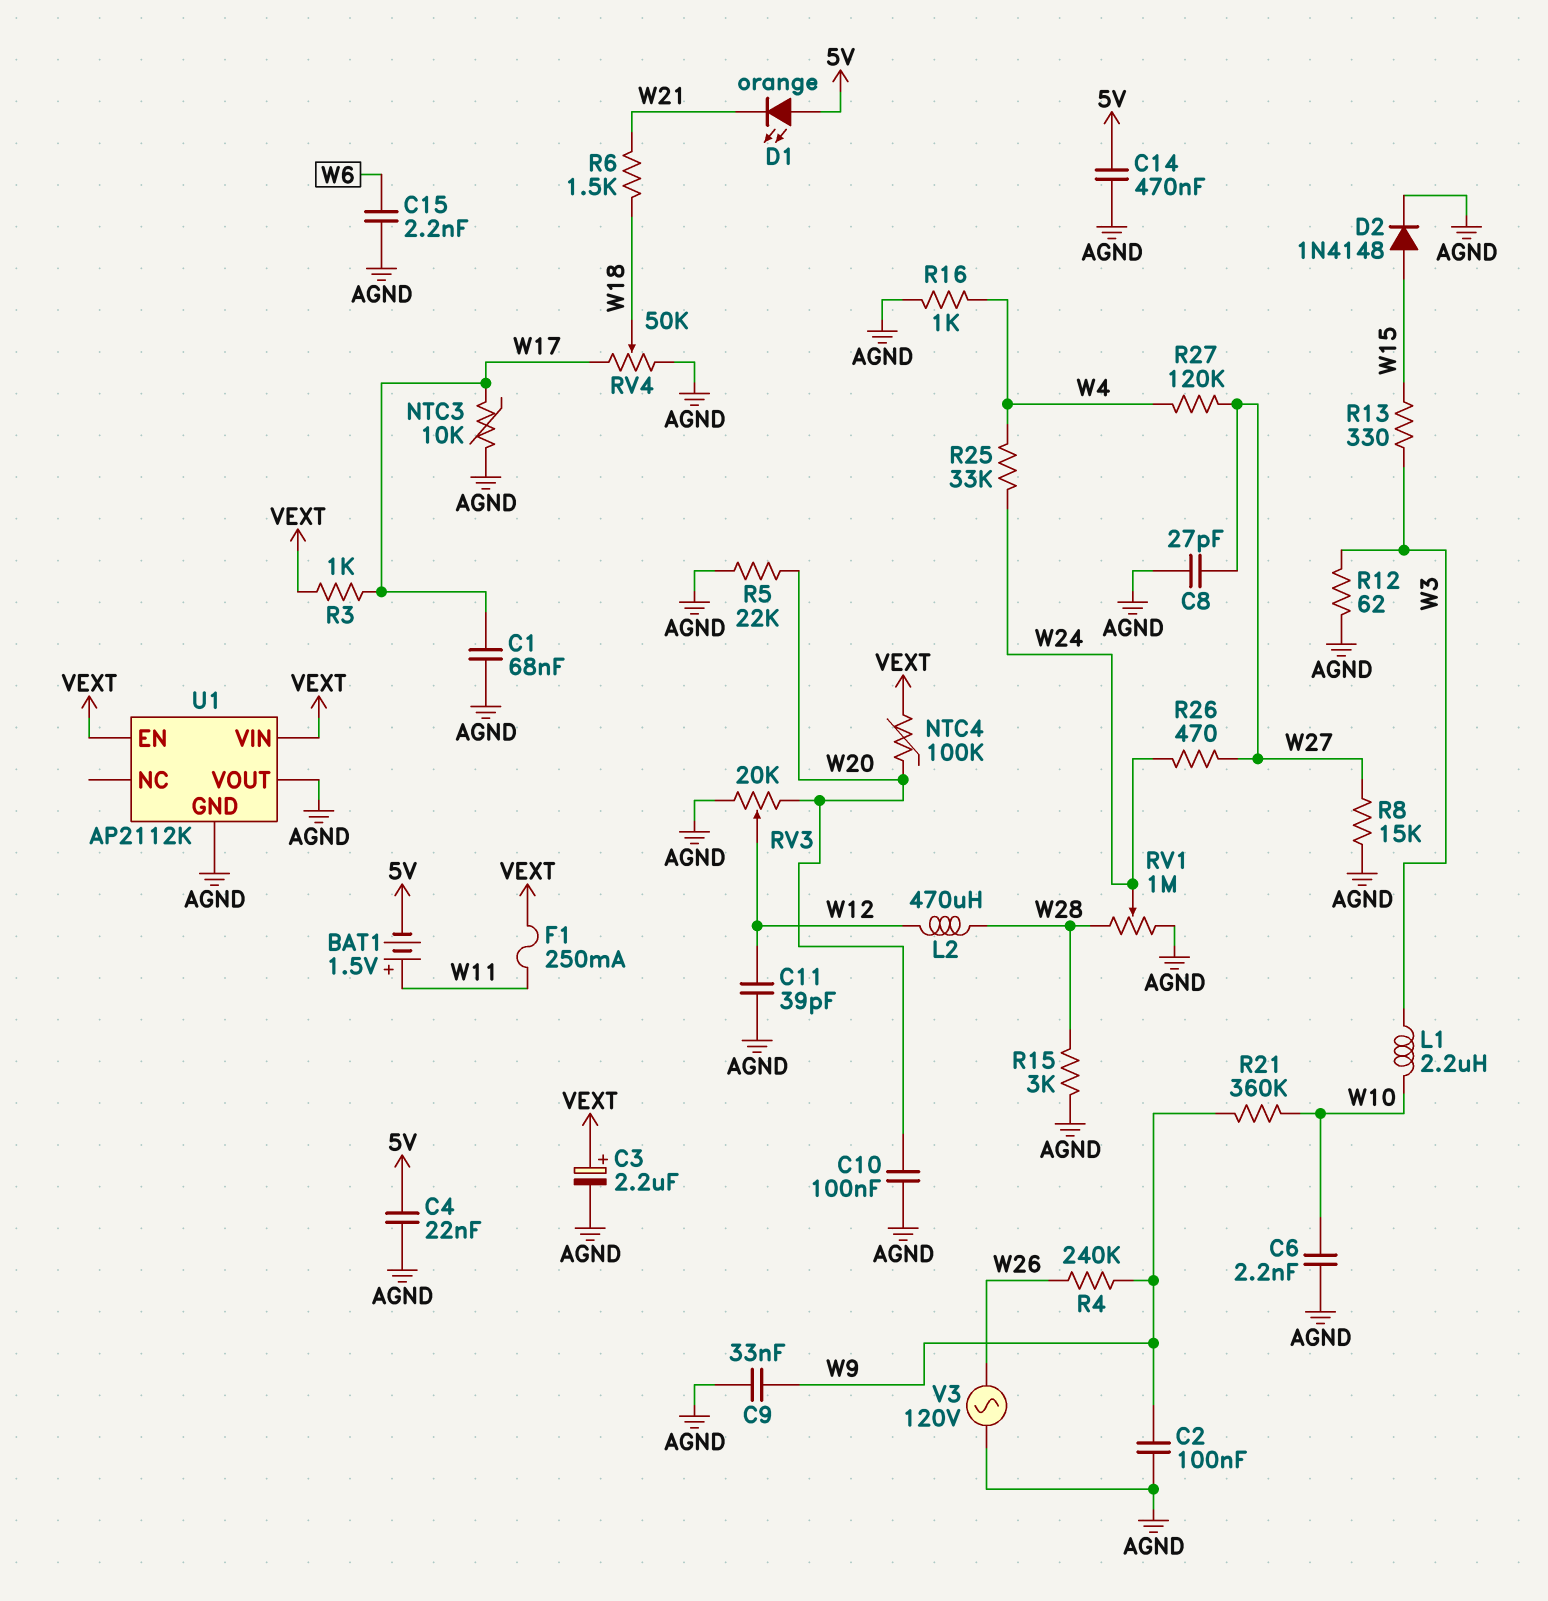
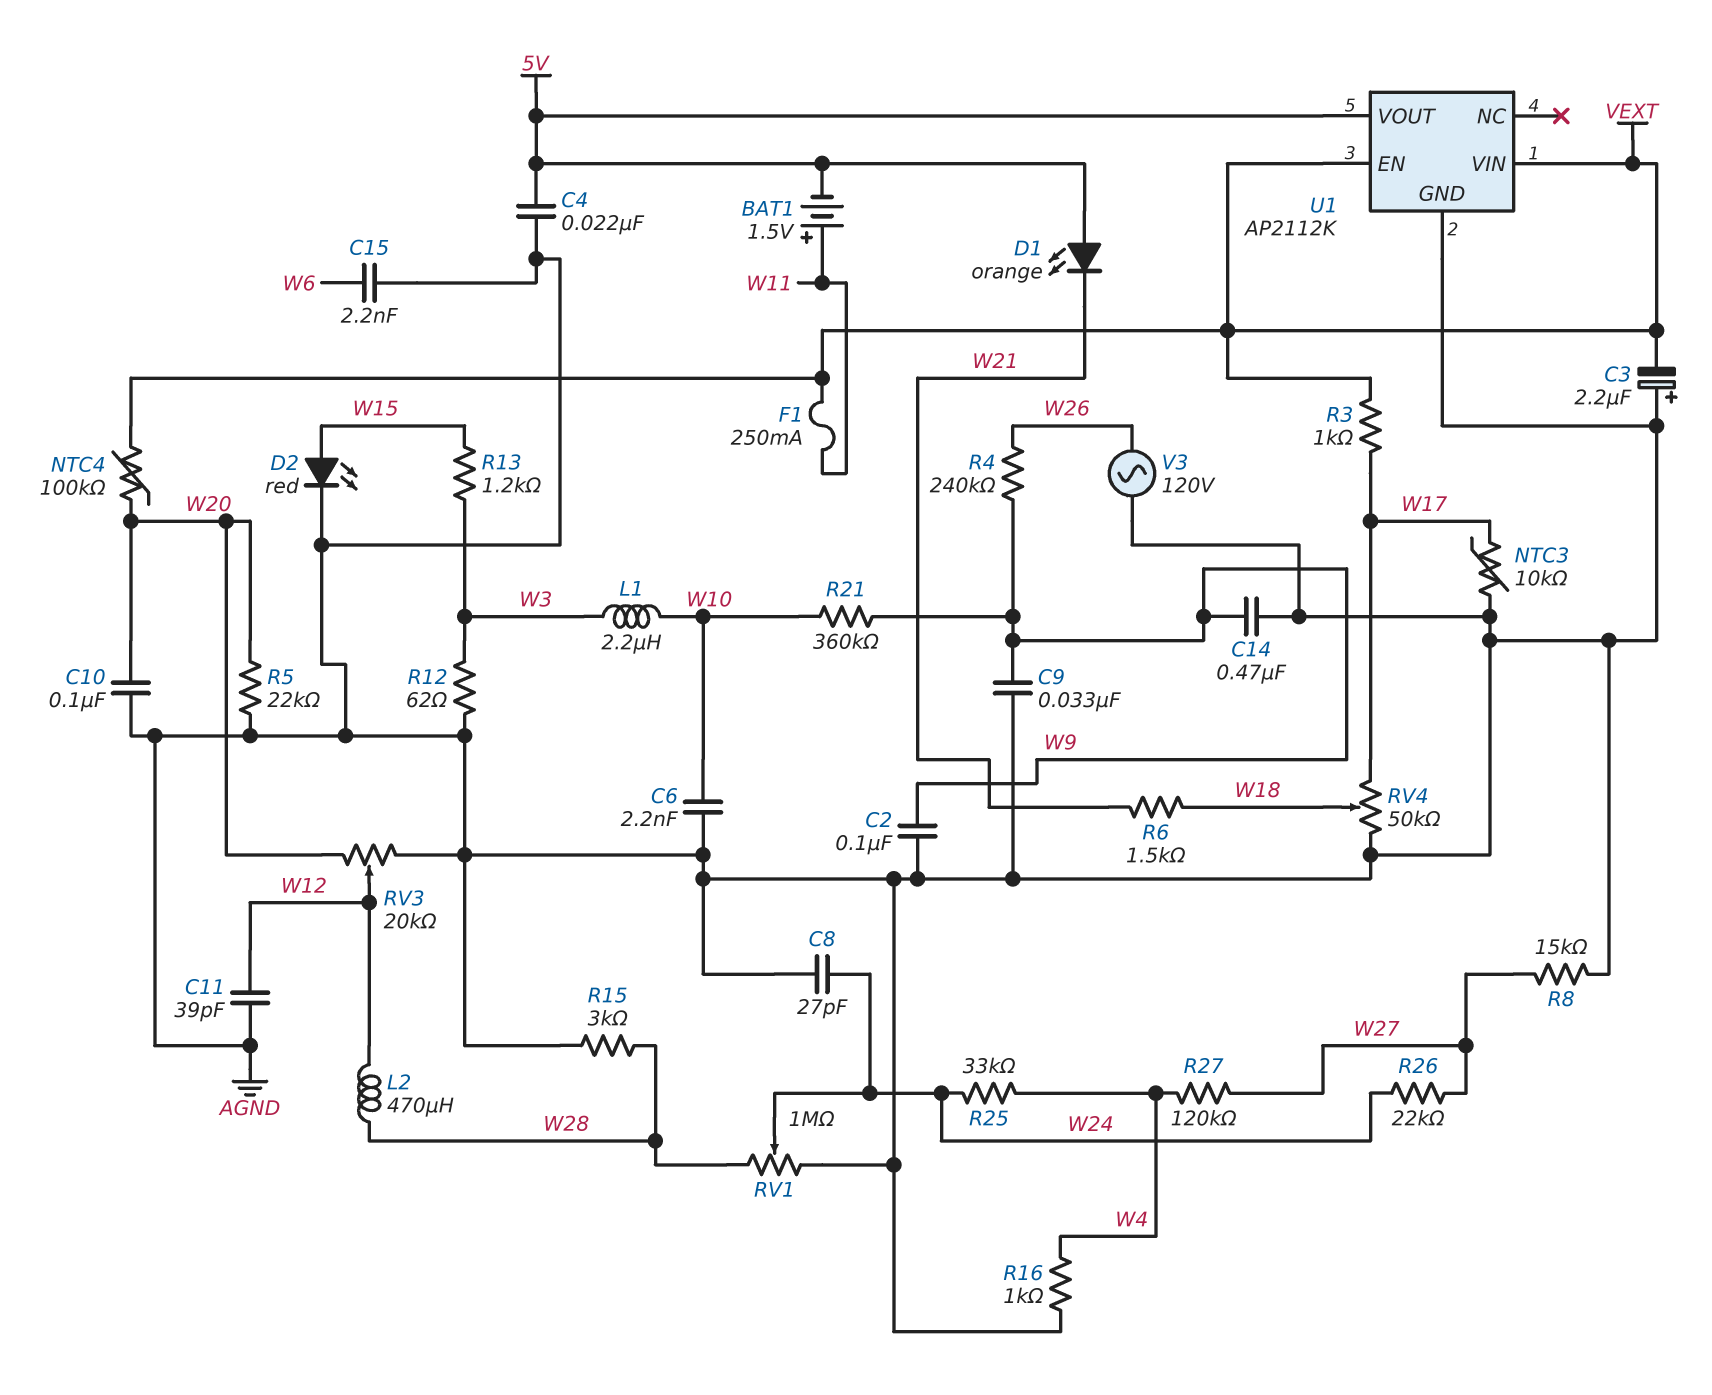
C1: 68nF (AGND, W17) -> none
C3: 2.2uF (plus VEXT, minus AGND) -> 2.2uF (plus AGND, minus VEXT)
C8: 27pF (AGND, W27) -> 27pF (AGND, W24)
C14: 470nF (5V, AGND) -> 470nF (AGND, W9)
D2: diode 1N4148 (A W15, K AGND) -> LED red (A W15, K AGND)
R13: 330 (W3, W15) -> 1.2k (W3, W15)
R26: 470 (W24, W27) -> 22k (W24, W27)
U1 pin VOUT: AGND -> 5V

